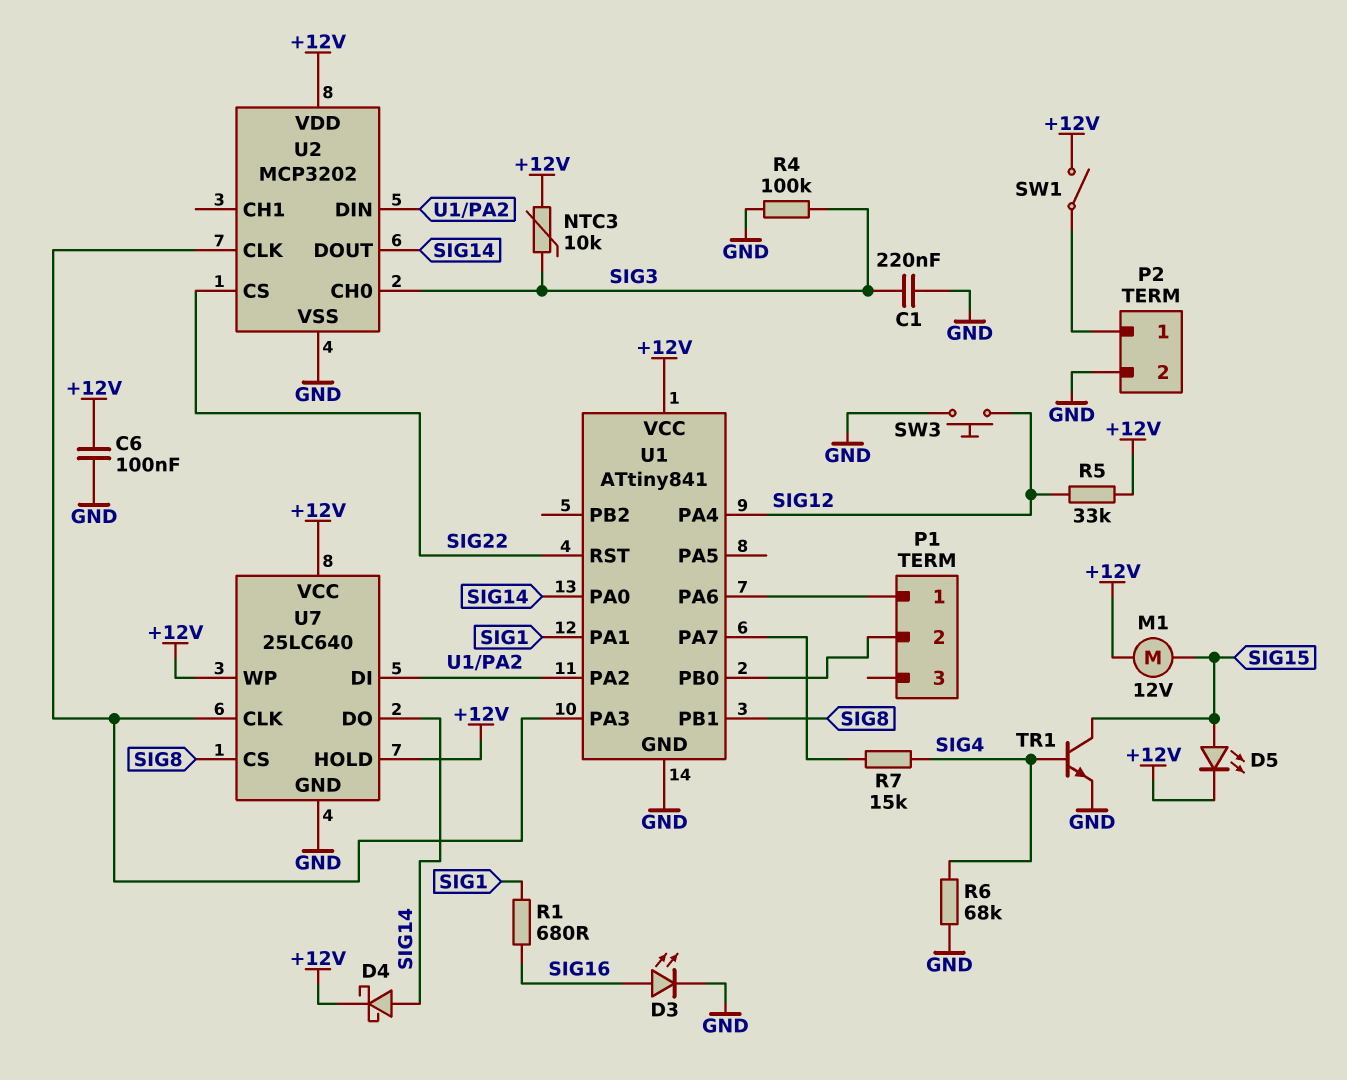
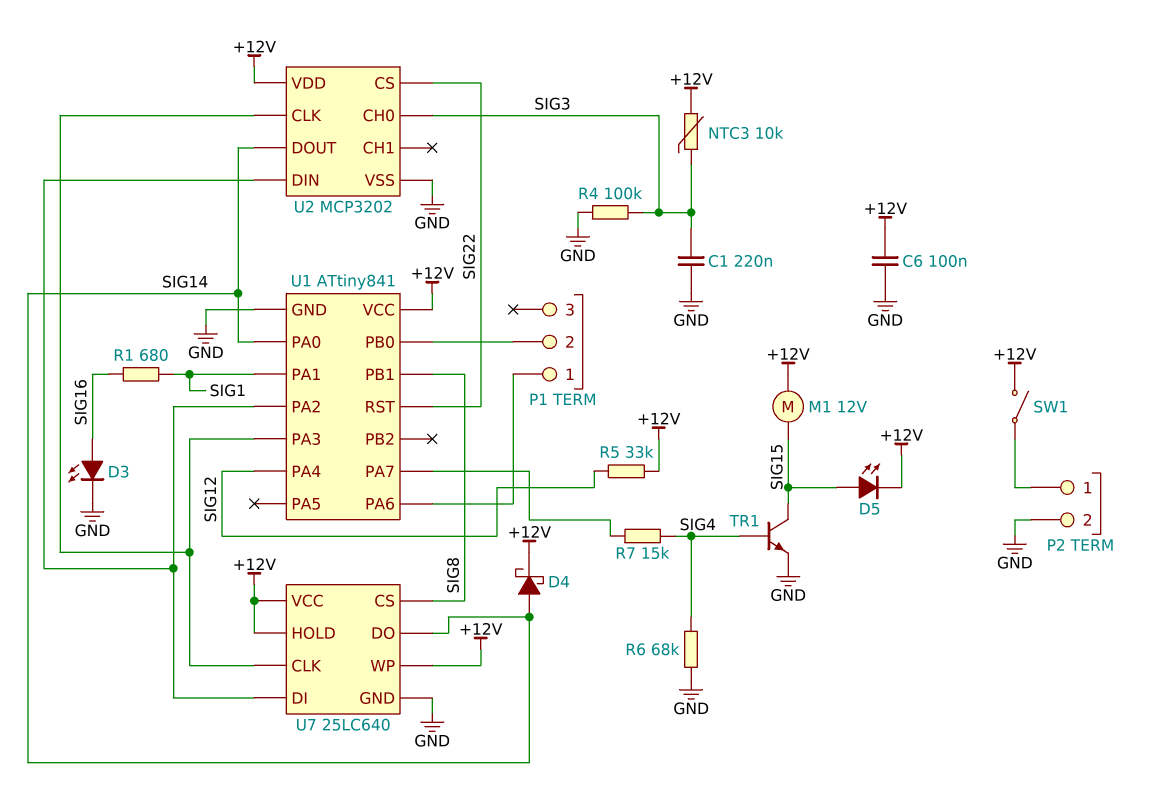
SW3: button (GND, SIG12) -> none

